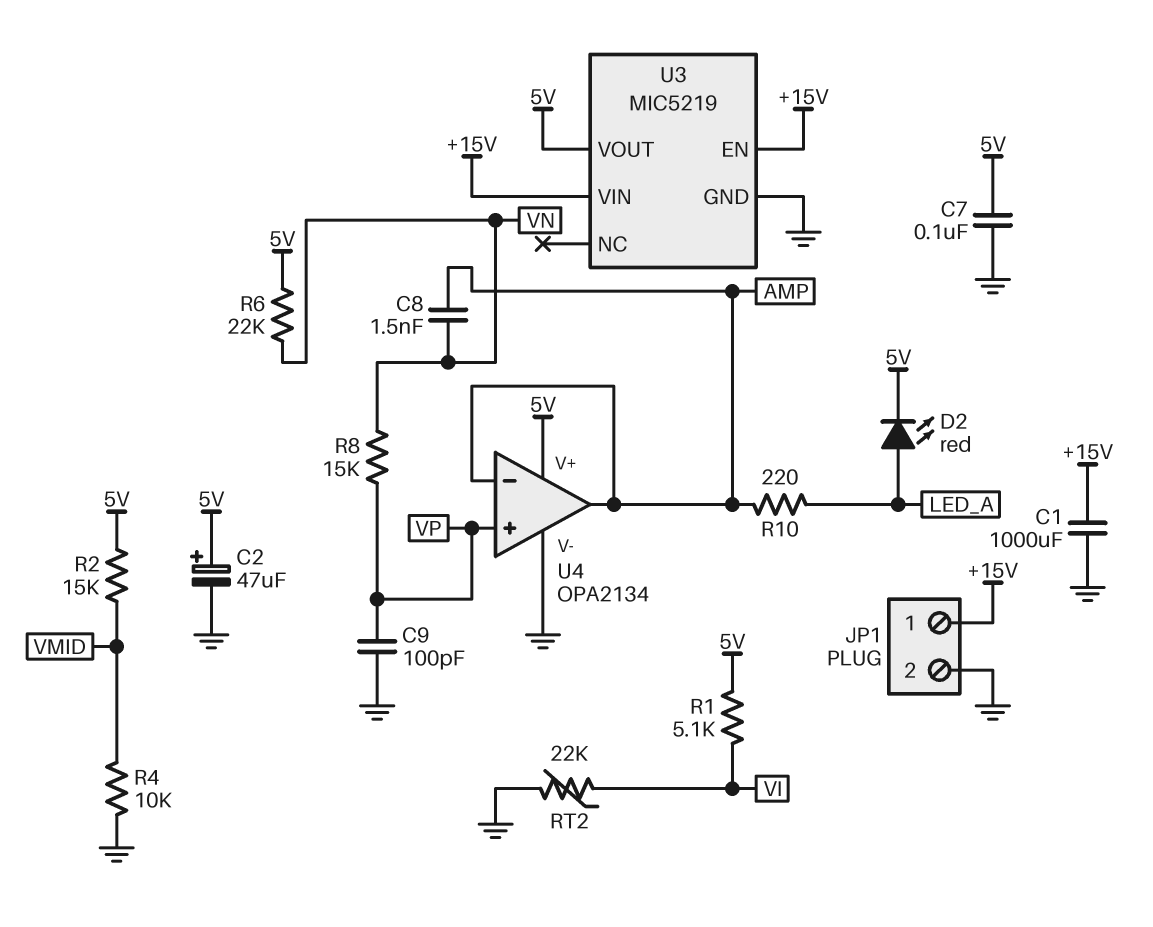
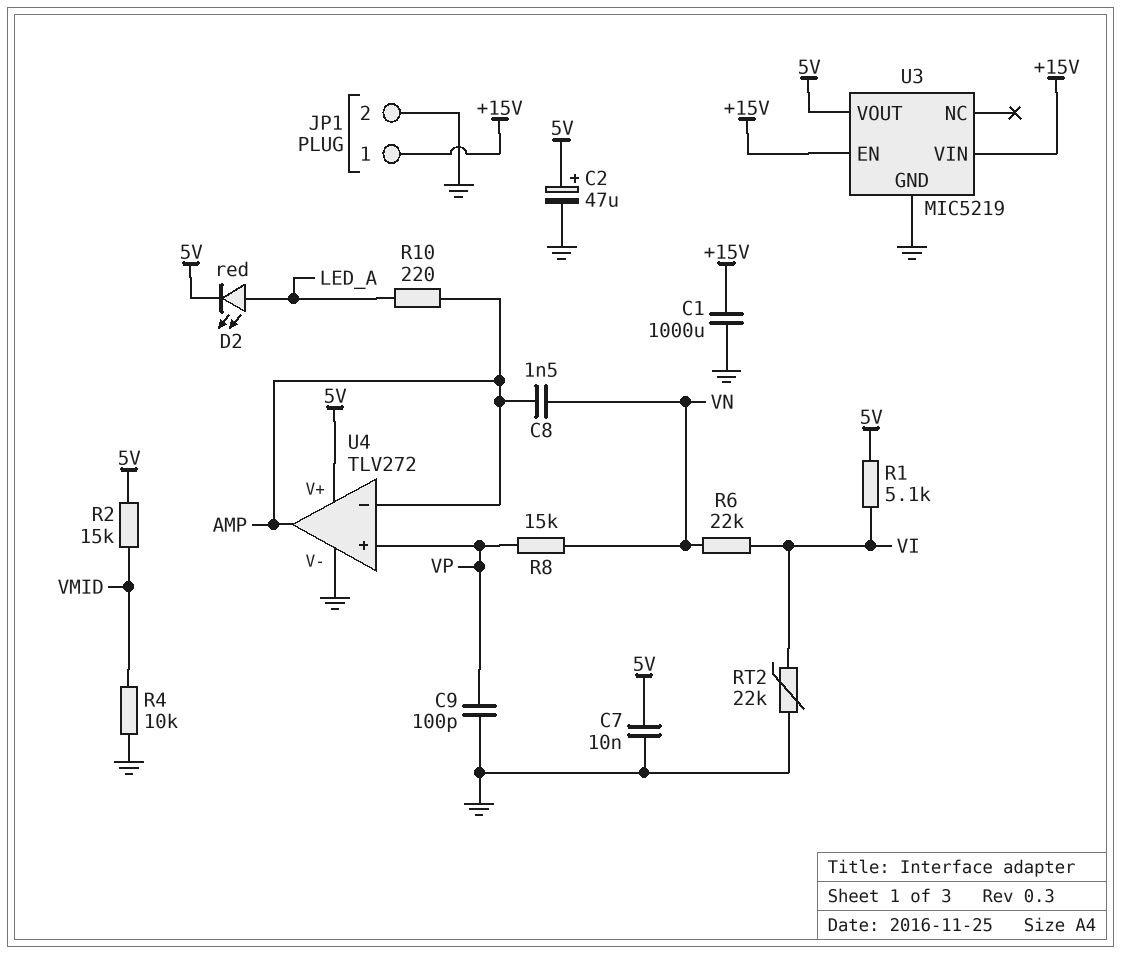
C7: 100nF (5V, GND) -> 10nF (5V, GND)
R6: 22k (5V, VN) -> 22k (VI, VN)
U4: OPA2134 -> TLV272

